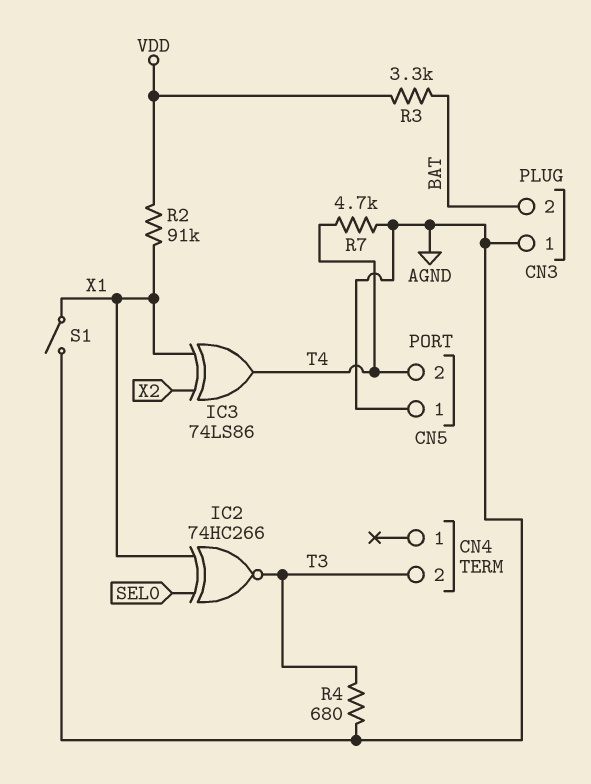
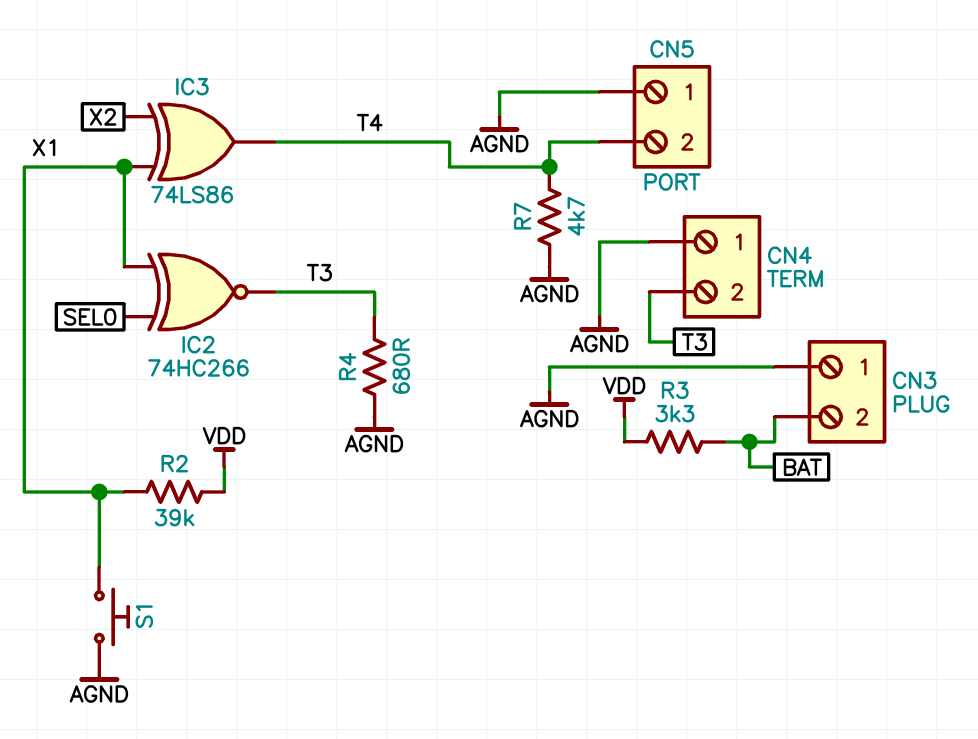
CN4 pin 1: none -> AGND
R2: 91k (VDD, X1) -> 39k (VDD, X1)
S1: switch (AGND, X1) -> button (AGND, X1)

